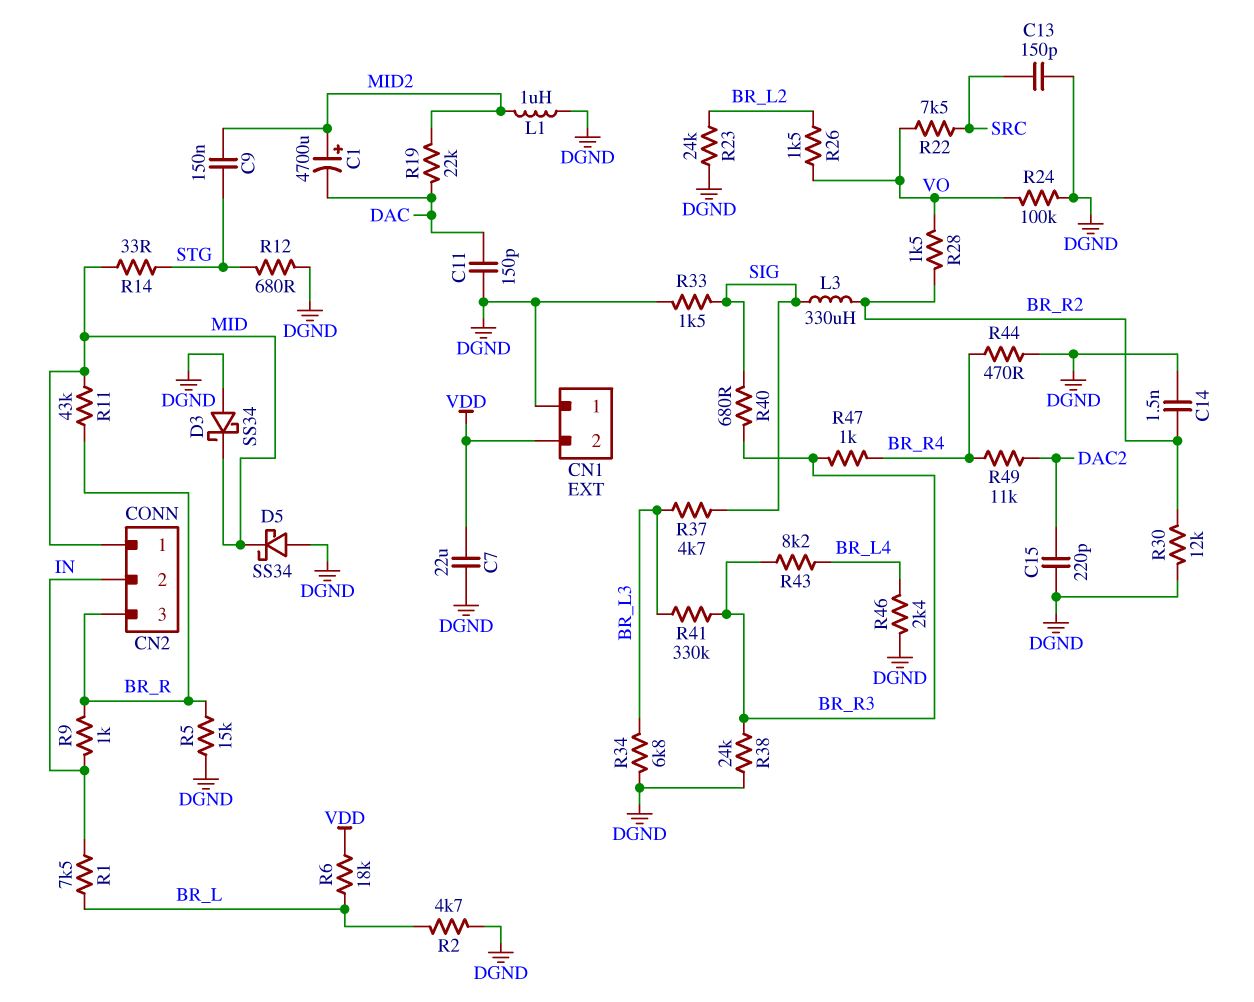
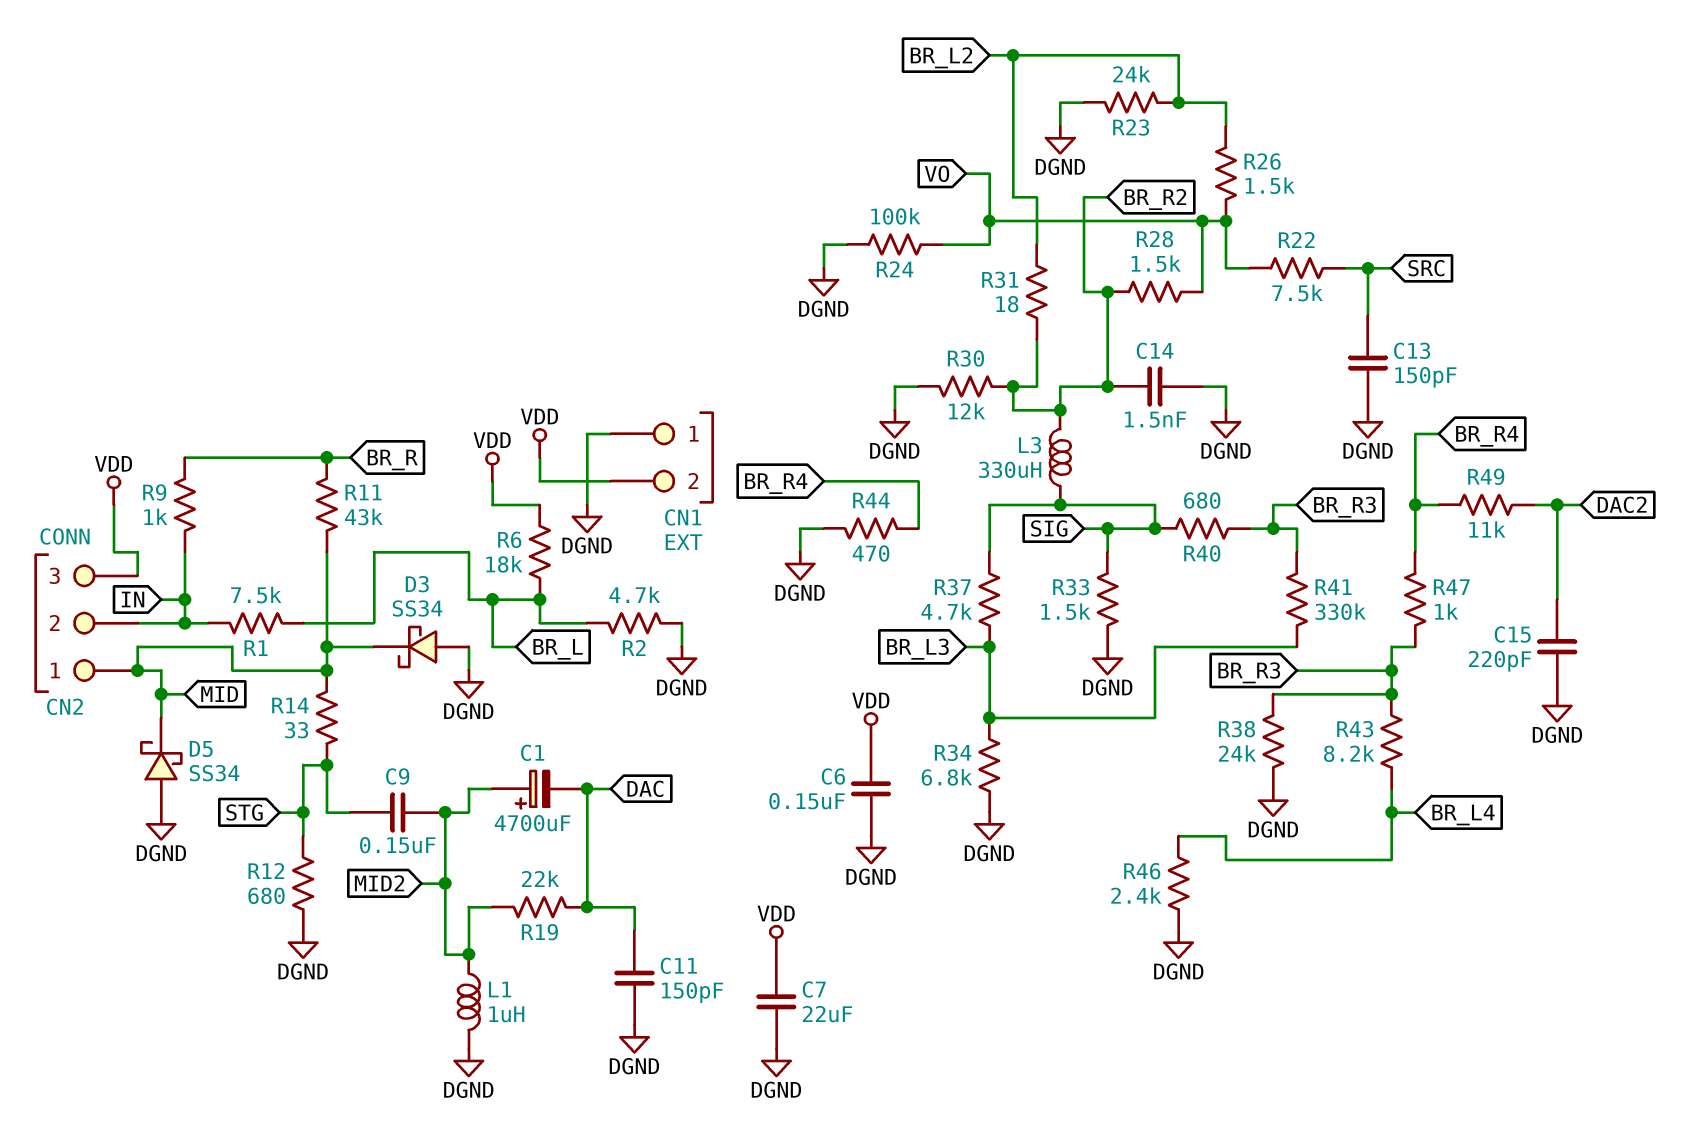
C6: none -> 150nF (DGND, VDD)
CN2 pin 3: BR_R -> VDD
R5: 15k (BR_R, DGND) -> none
R31: none -> 18 (BR_L2, BR_R2)

